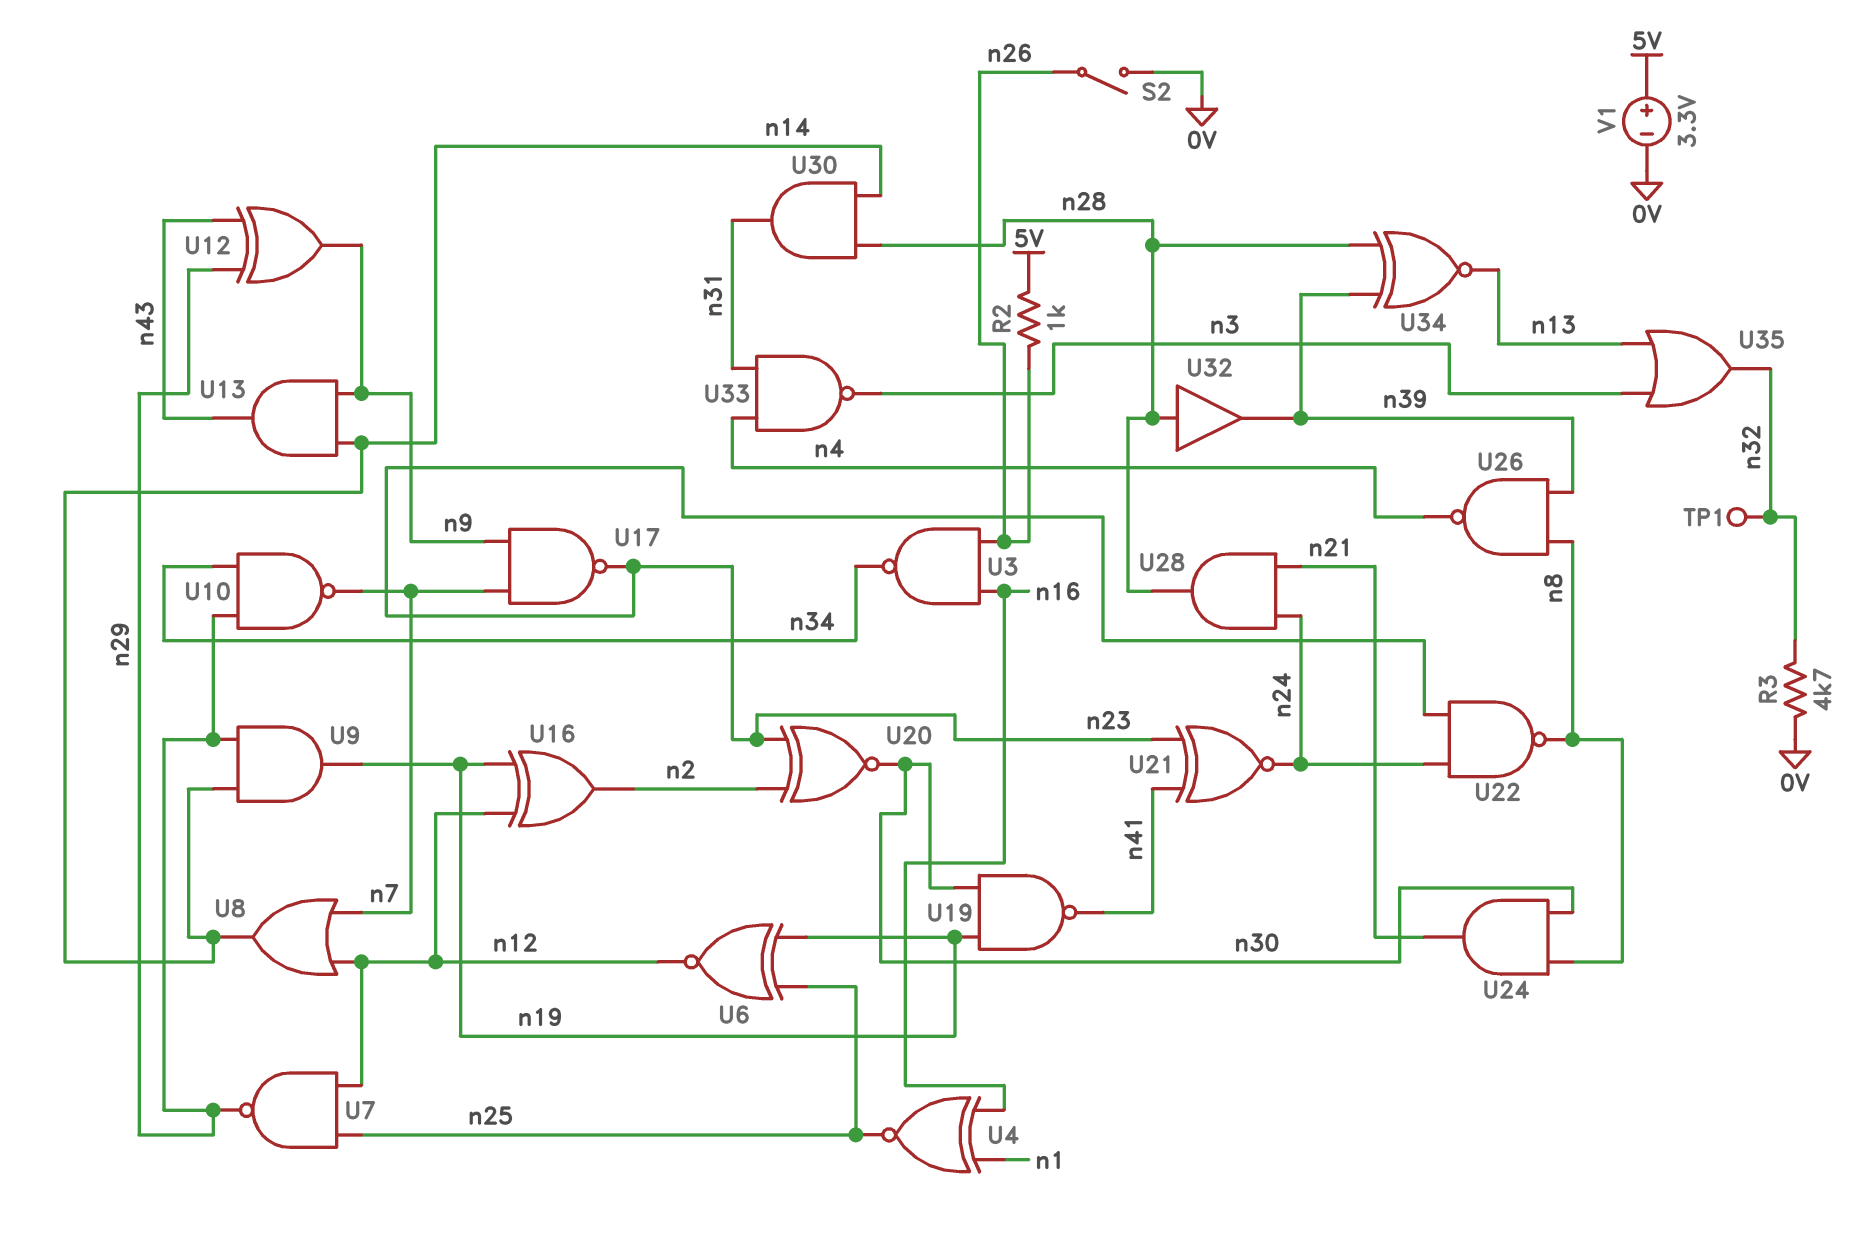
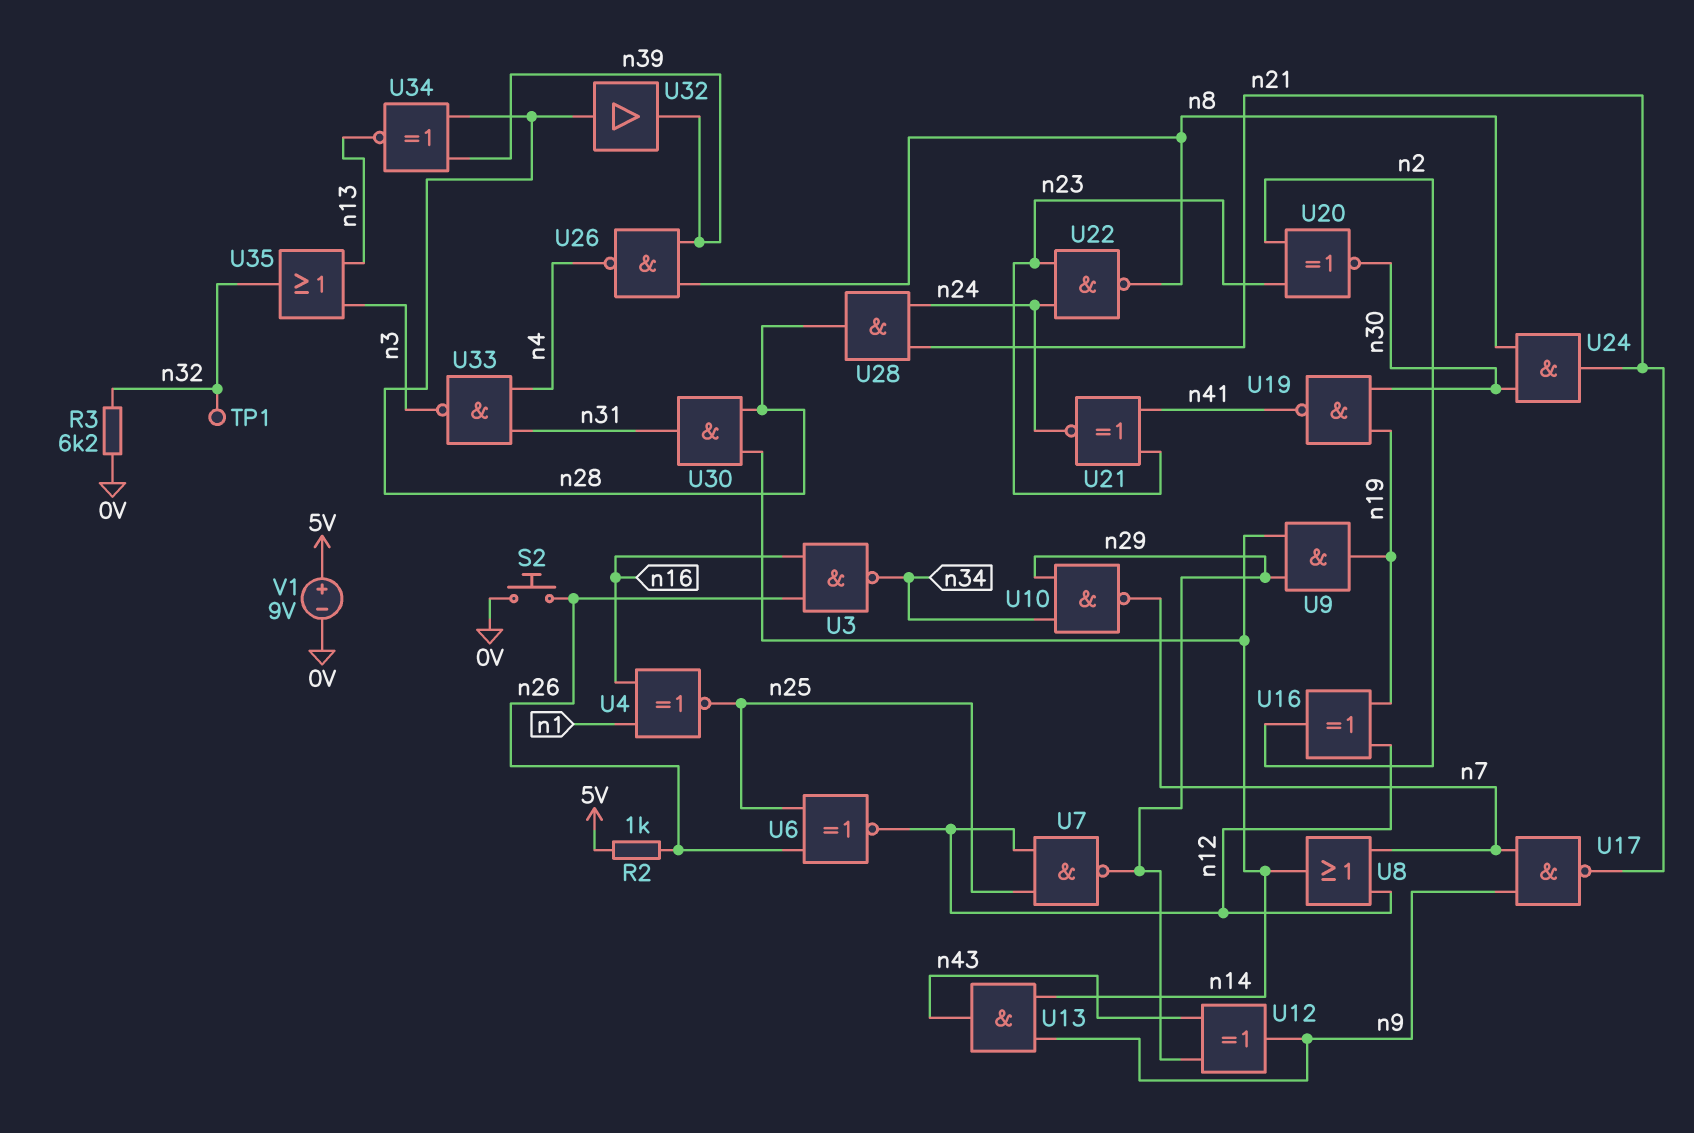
R3: 4.7k (0V, n32) -> 6.2k (0V, n32)
S2: switch (0V, n26) -> button (0V, n26)
U6: XNOR (in n19, in n25, out n12) -> XNOR (in n25, in n26, out n12)
U17: NAND (in n7, in n9, out n23) -> NAND (in n7, in n9, out n21)
V1: 3.3V (plus 5V, minus 0V) -> 9V (plus 5V, minus 0V)

